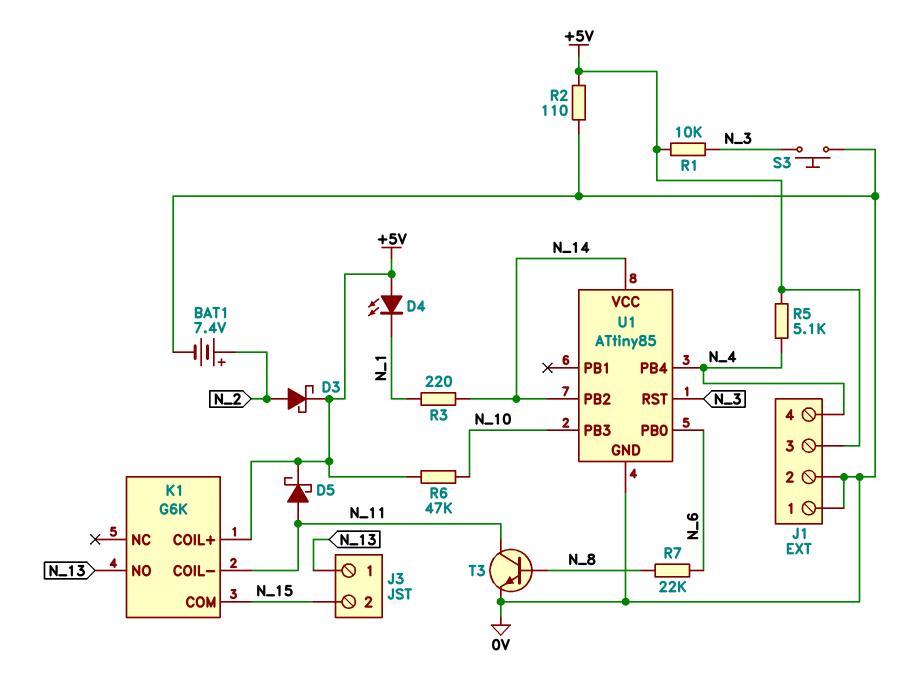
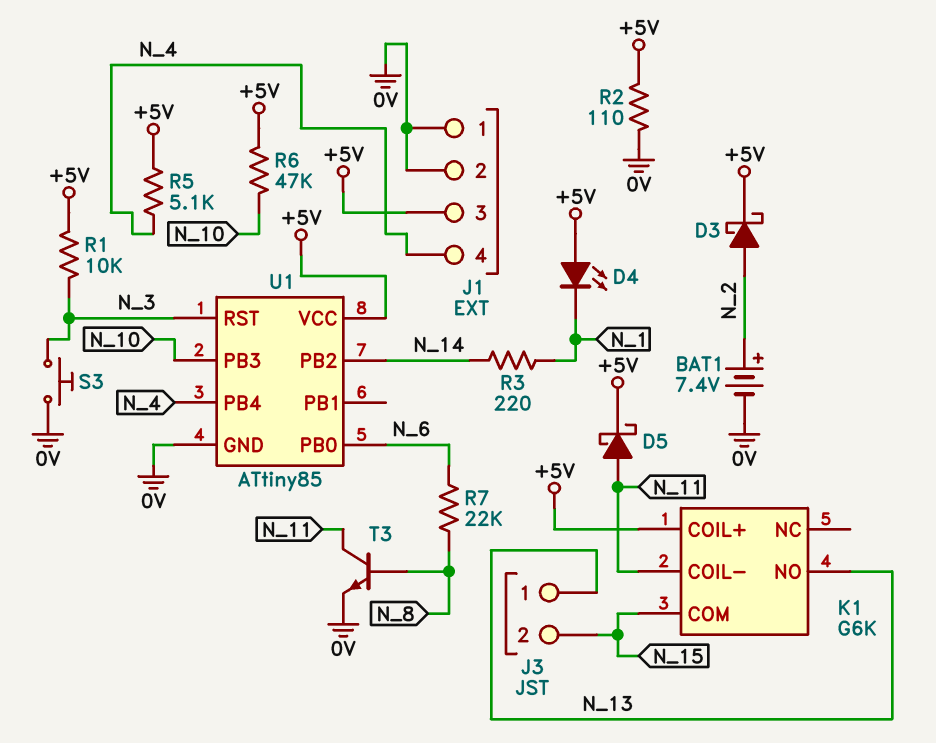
U1 pin VCC: N_14 -> +5V

